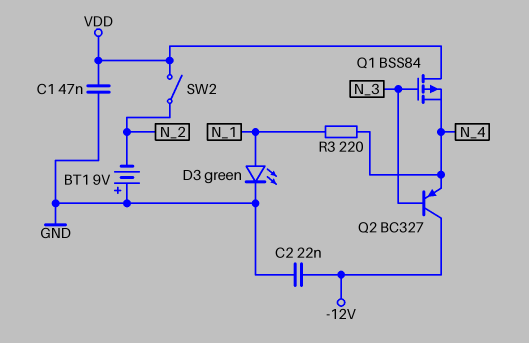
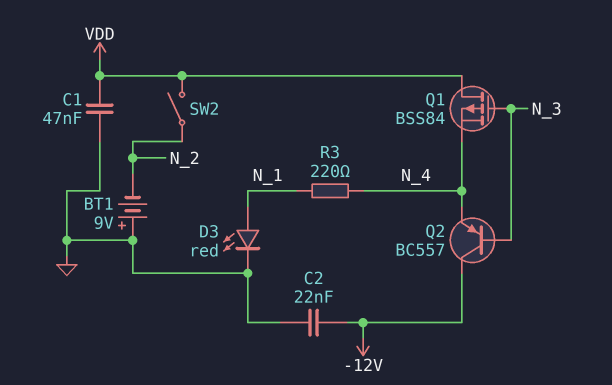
D3: LED green (A N_1, K GND) -> LED red (A N_1, K GND)
Q2: PNP BC327 (B N_3, C -12V, E N_4) -> PNP BC557 (B N_3, C -12V, E N_4)

